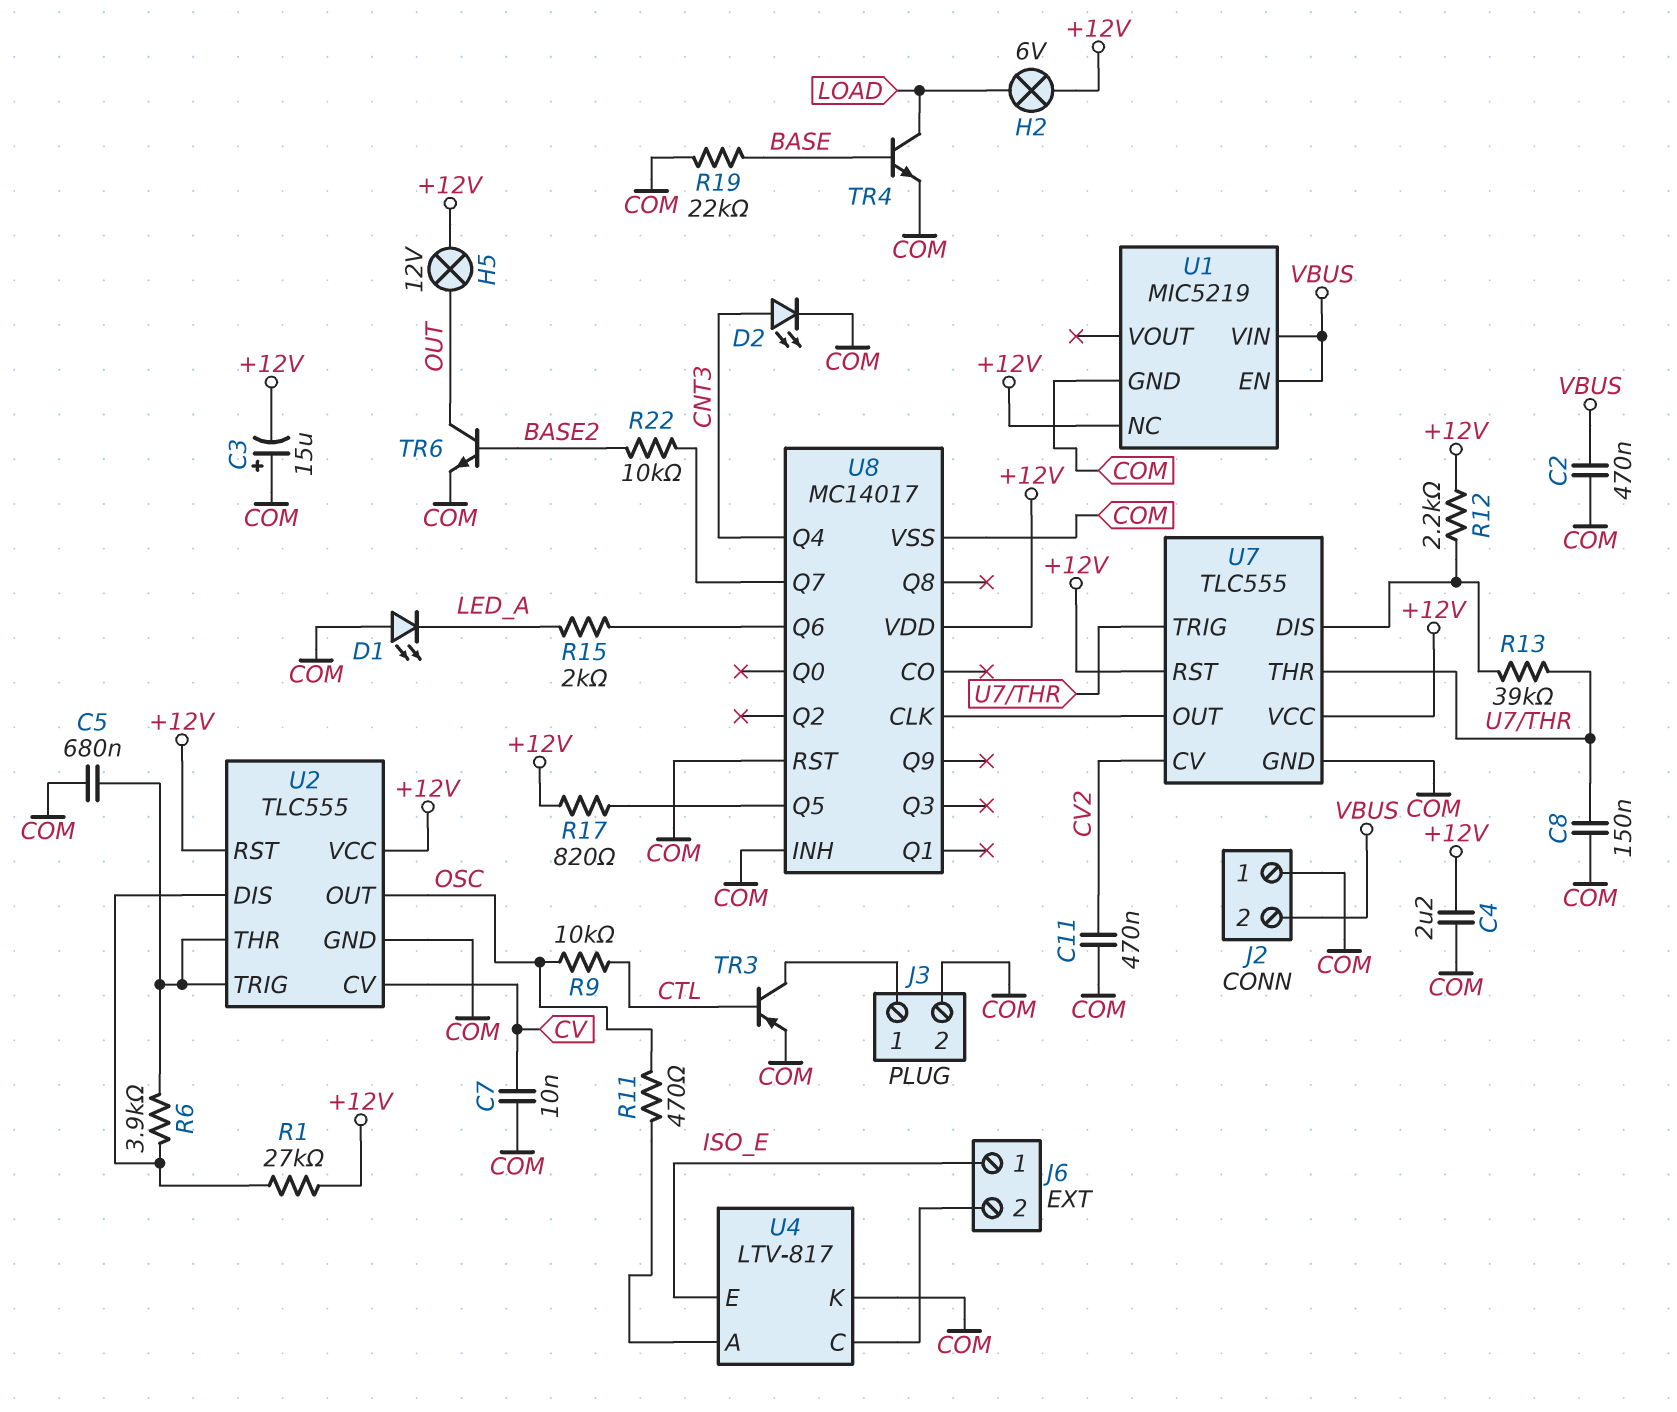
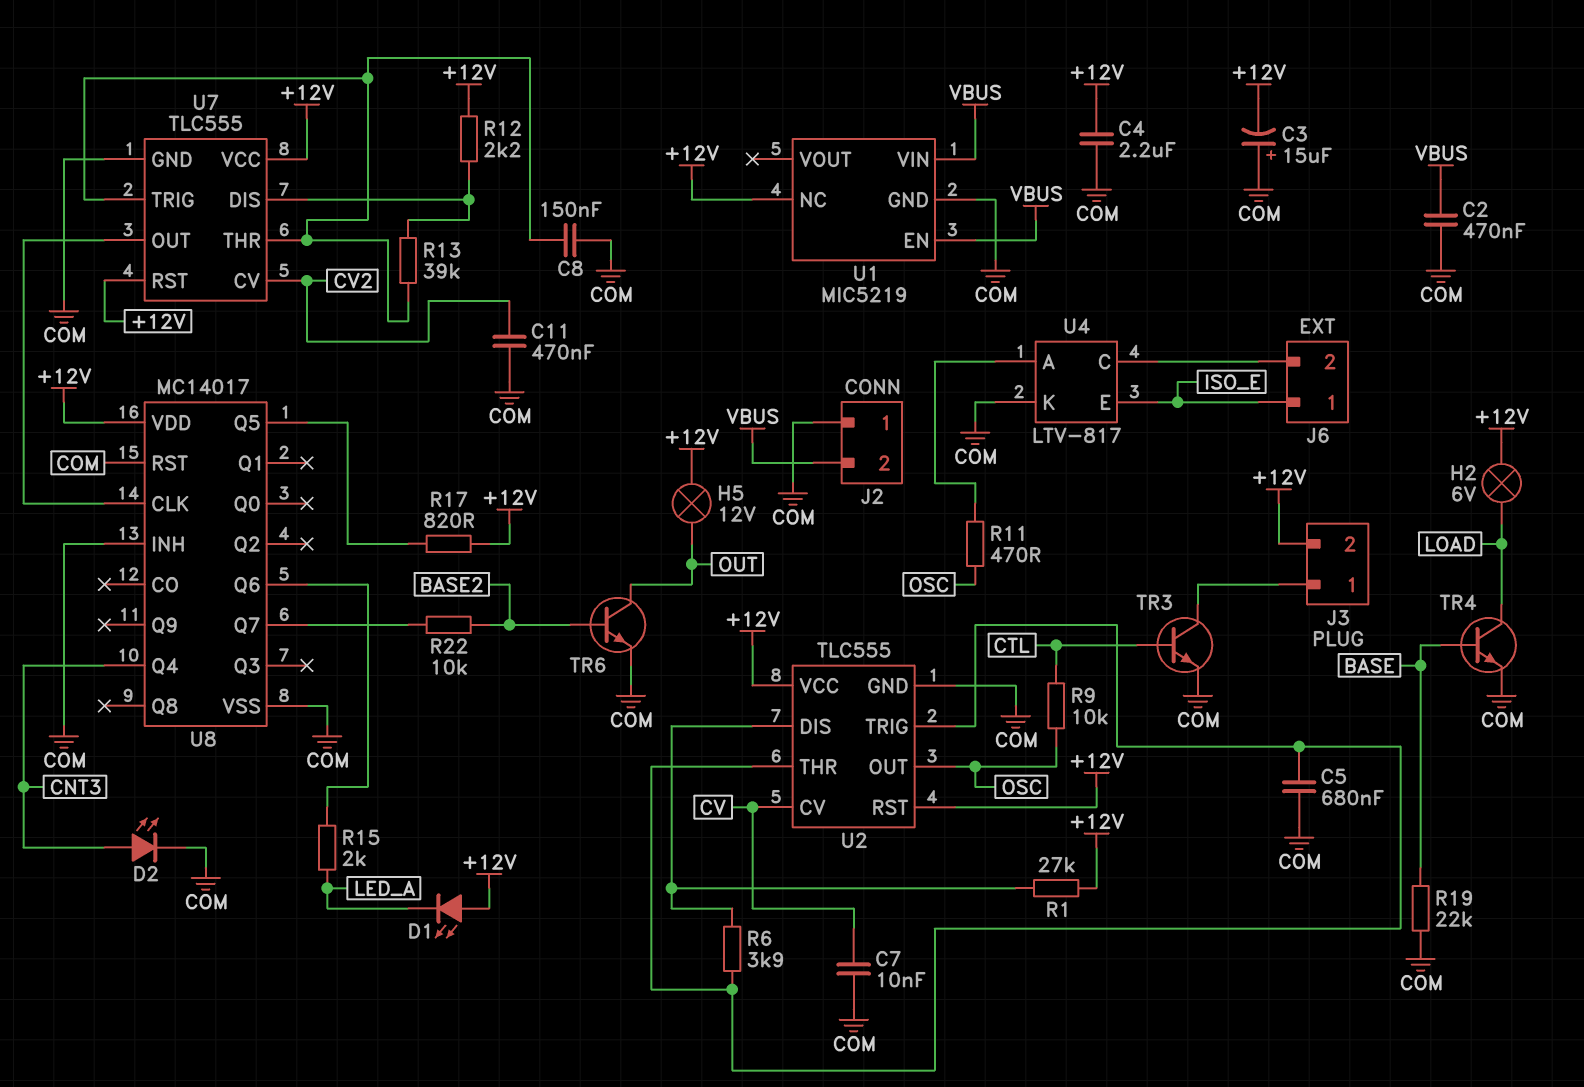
D1: LED (A COM, K LED_A) -> LED (A +12V, K LED_A)
J3 pin 2: COM -> +12V
TR3: PNP (B CTL, C J3/1, E COM) -> NPN (B CTL, C J3/1, E COM)

